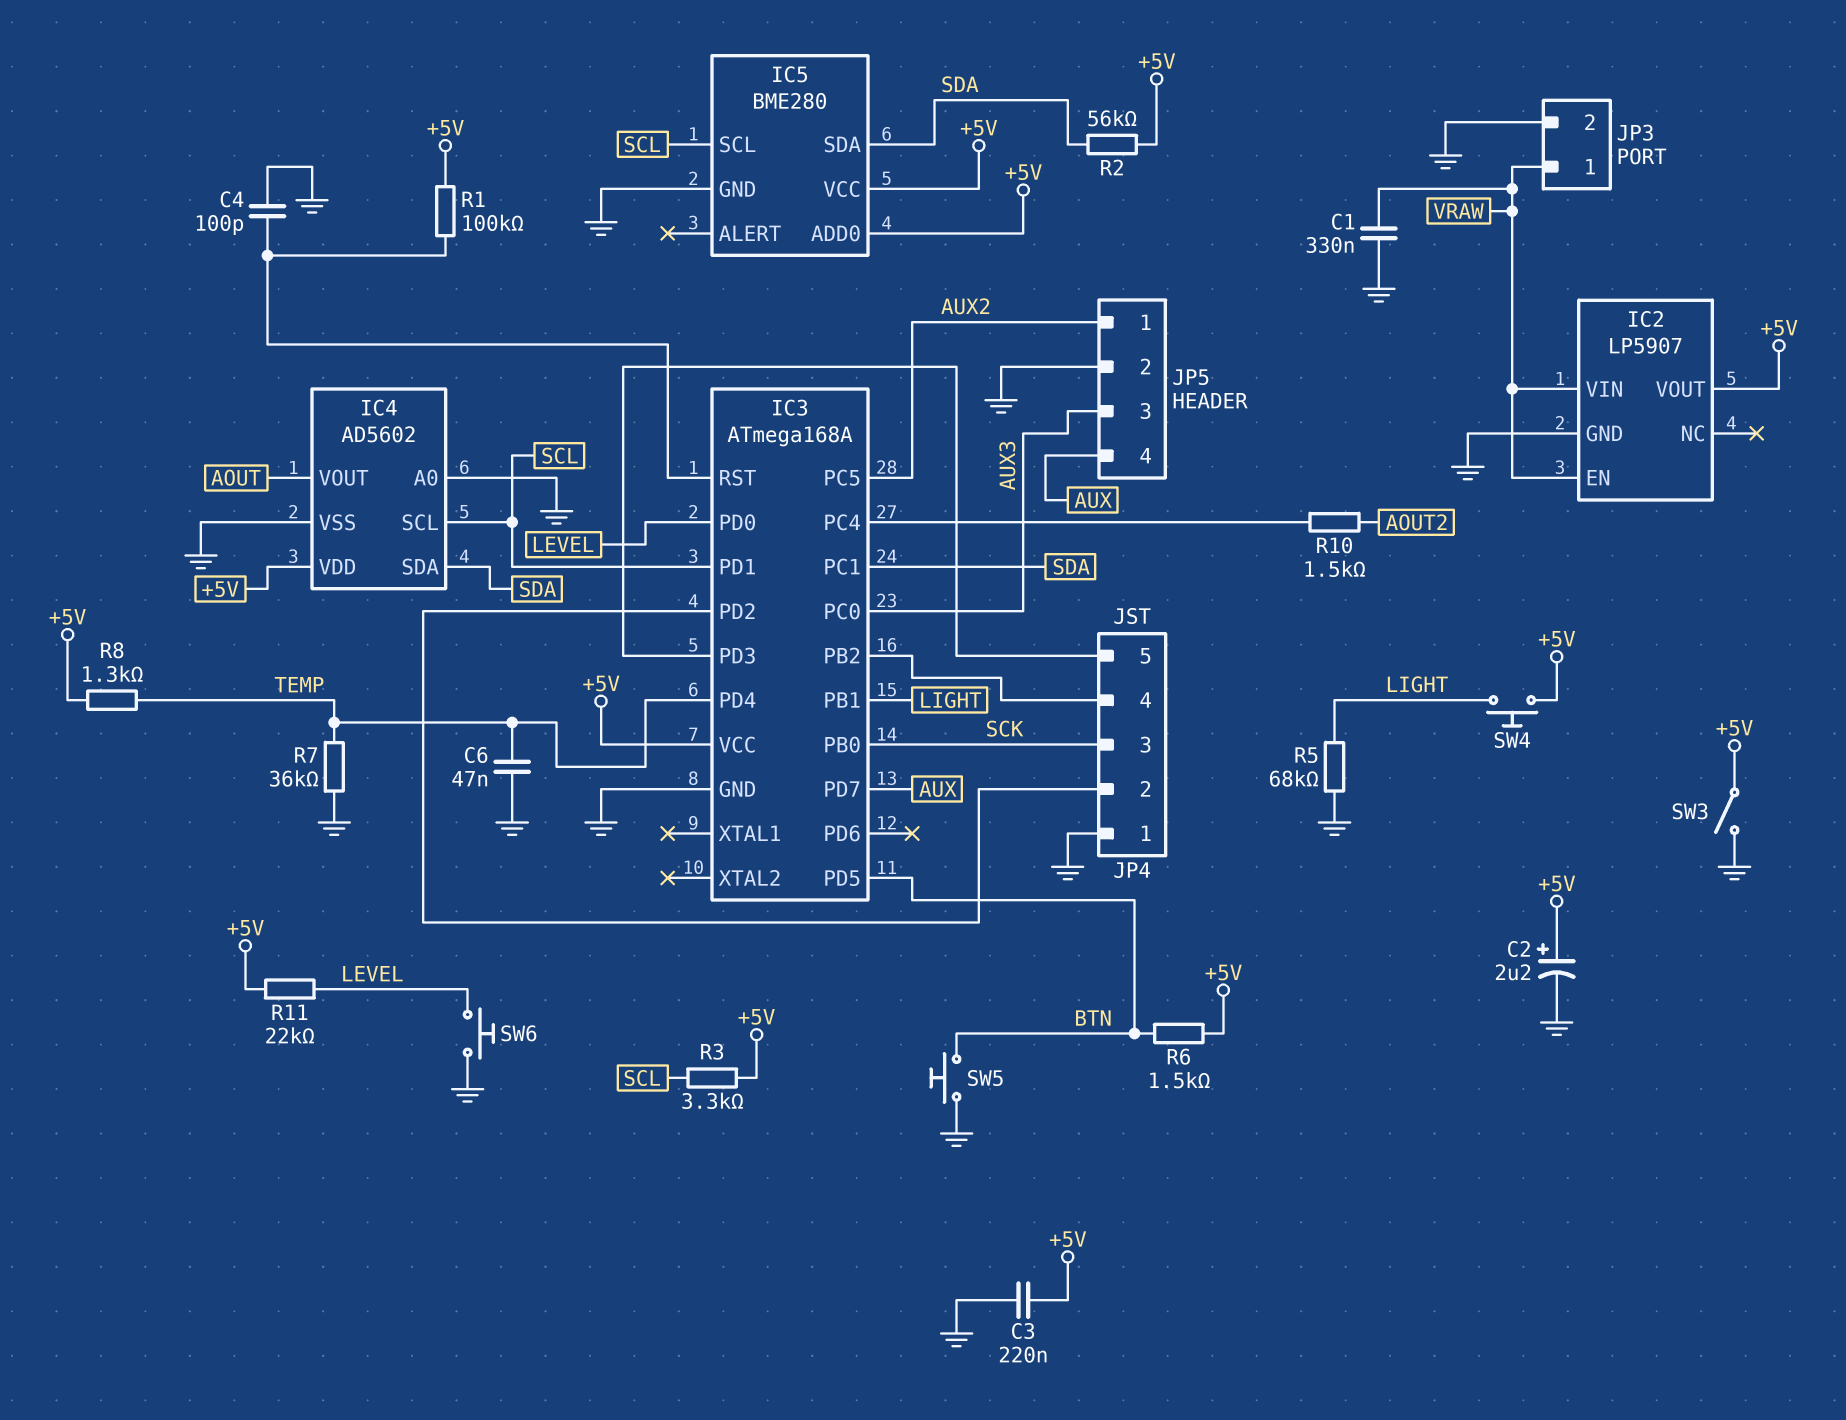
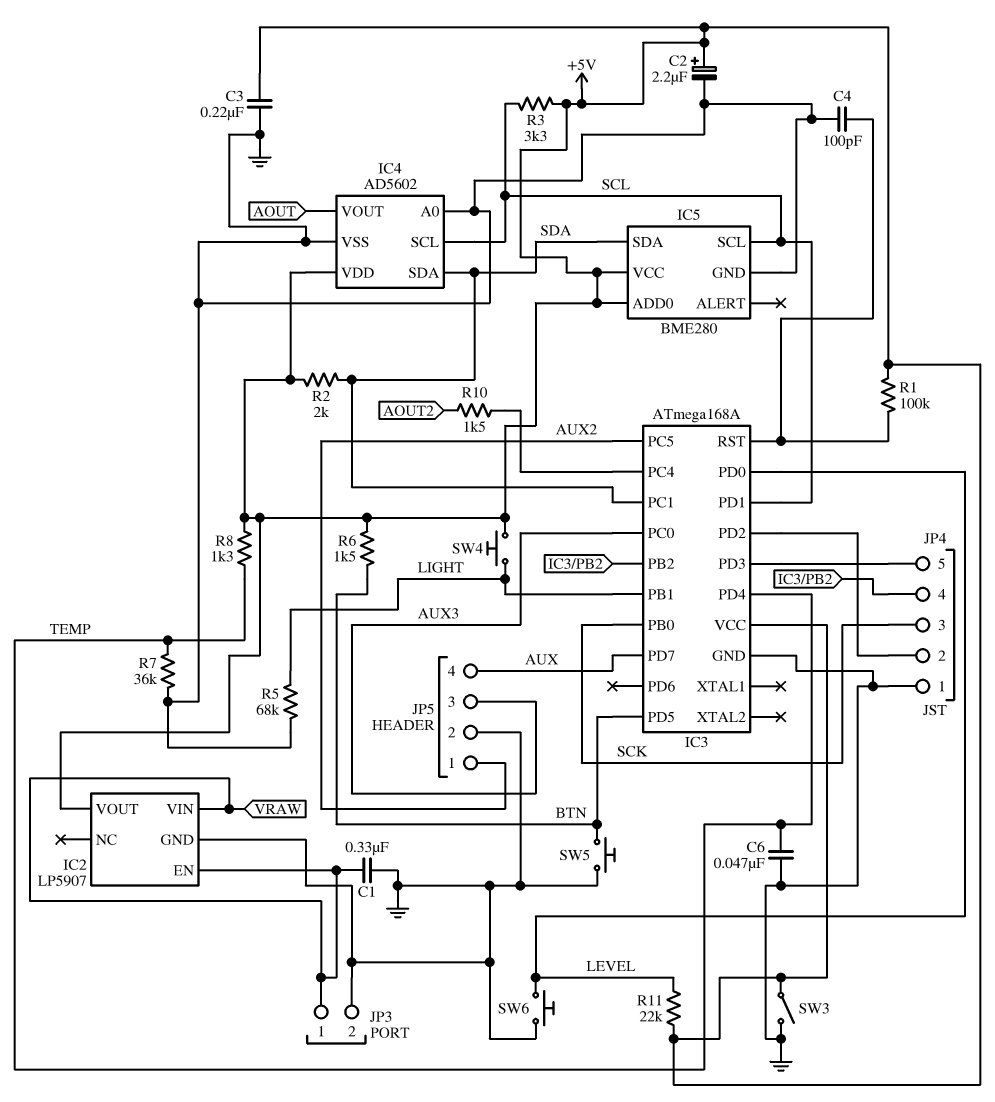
R2: 56k (+5V, SDA) -> 2k (+5V, SDA)

